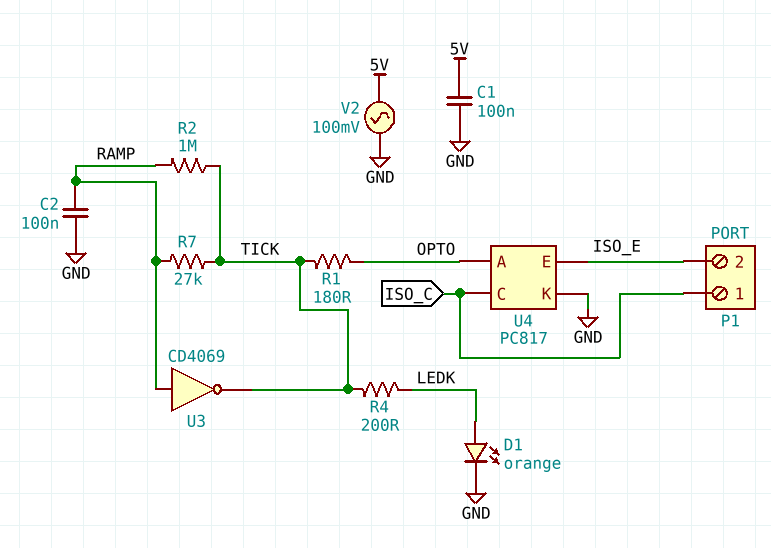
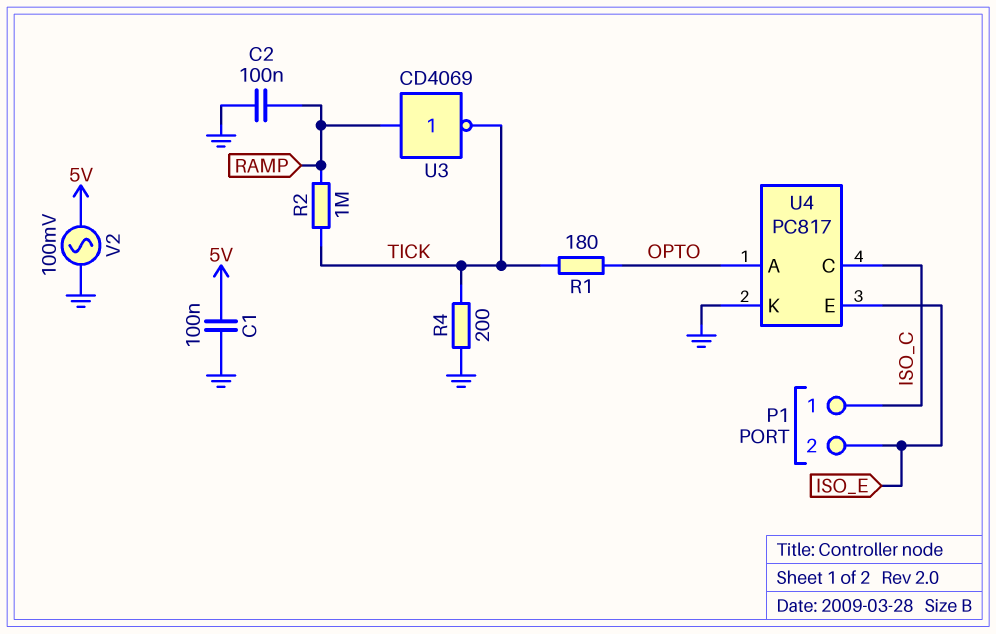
D1: LED orange (A LEDK, K GND) -> none
R4: 200 (LEDK, TICK) -> 200 (GND, TICK)
R7: 27k (RAMP, TICK) -> none

